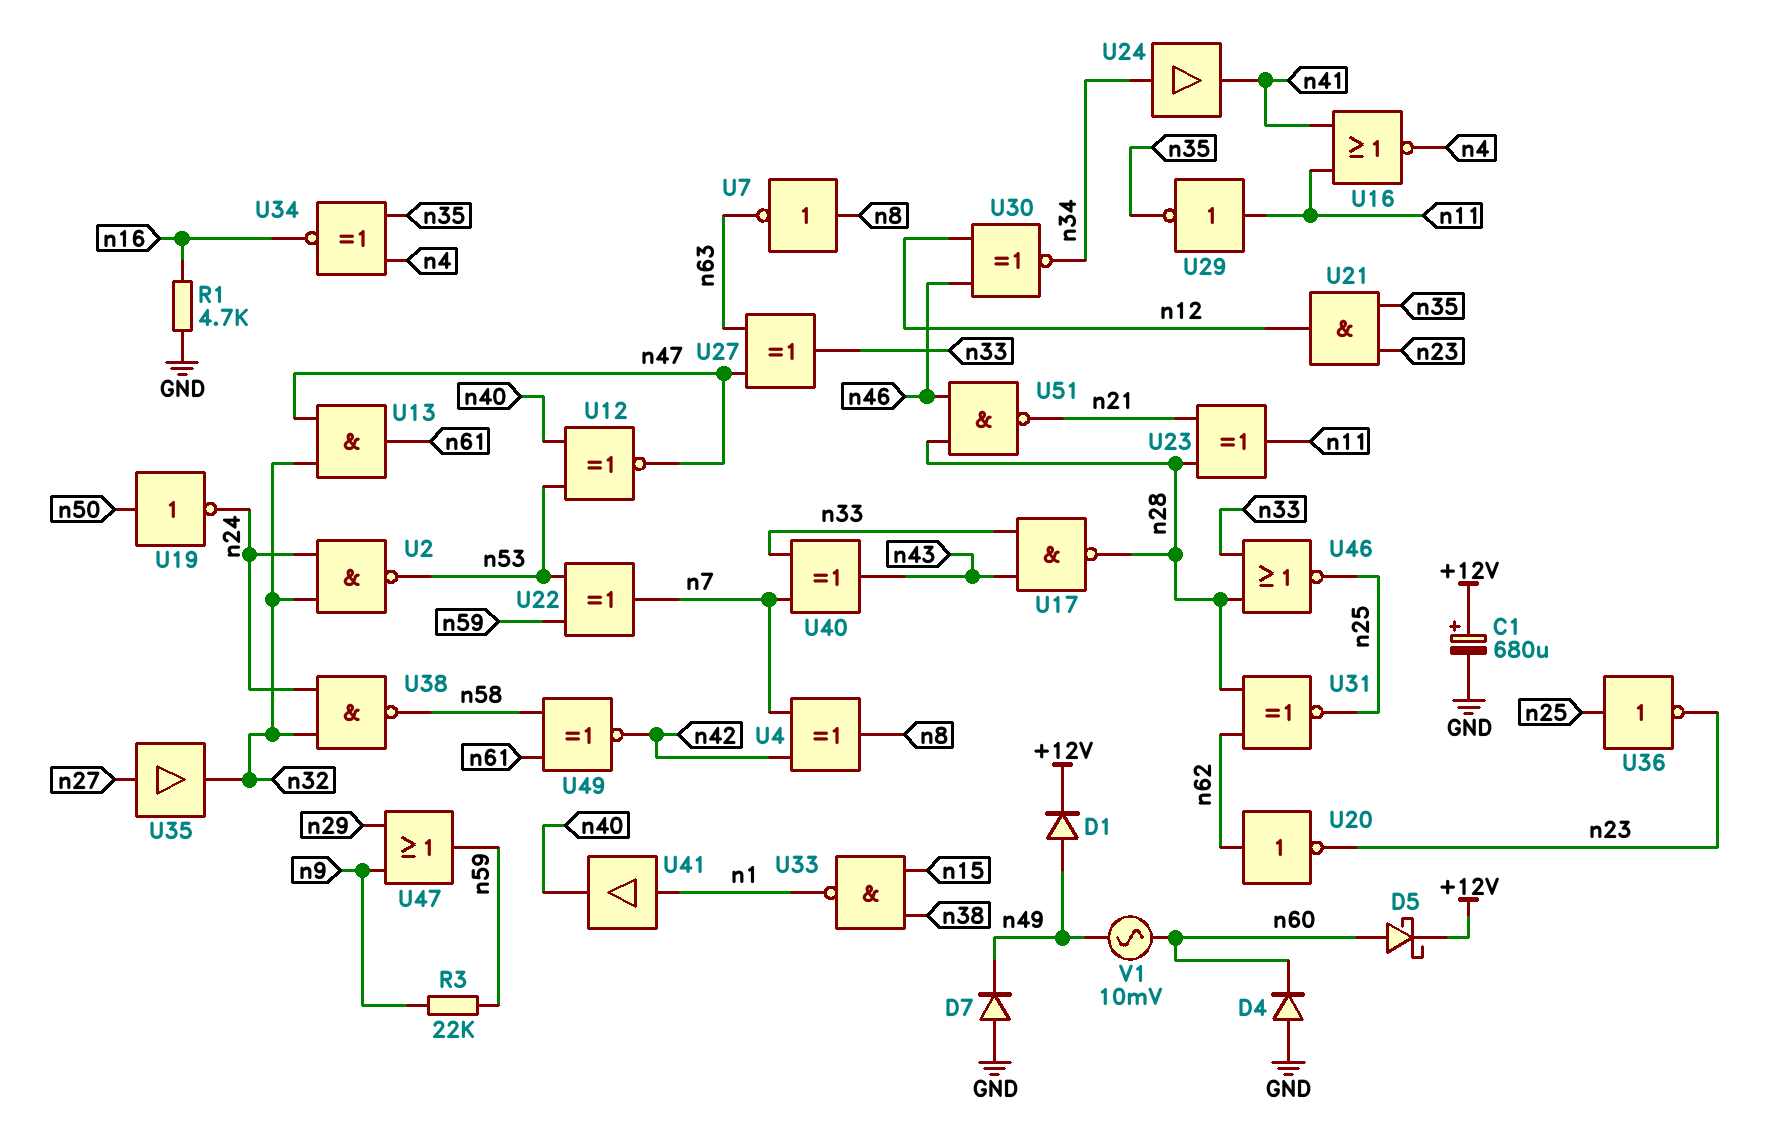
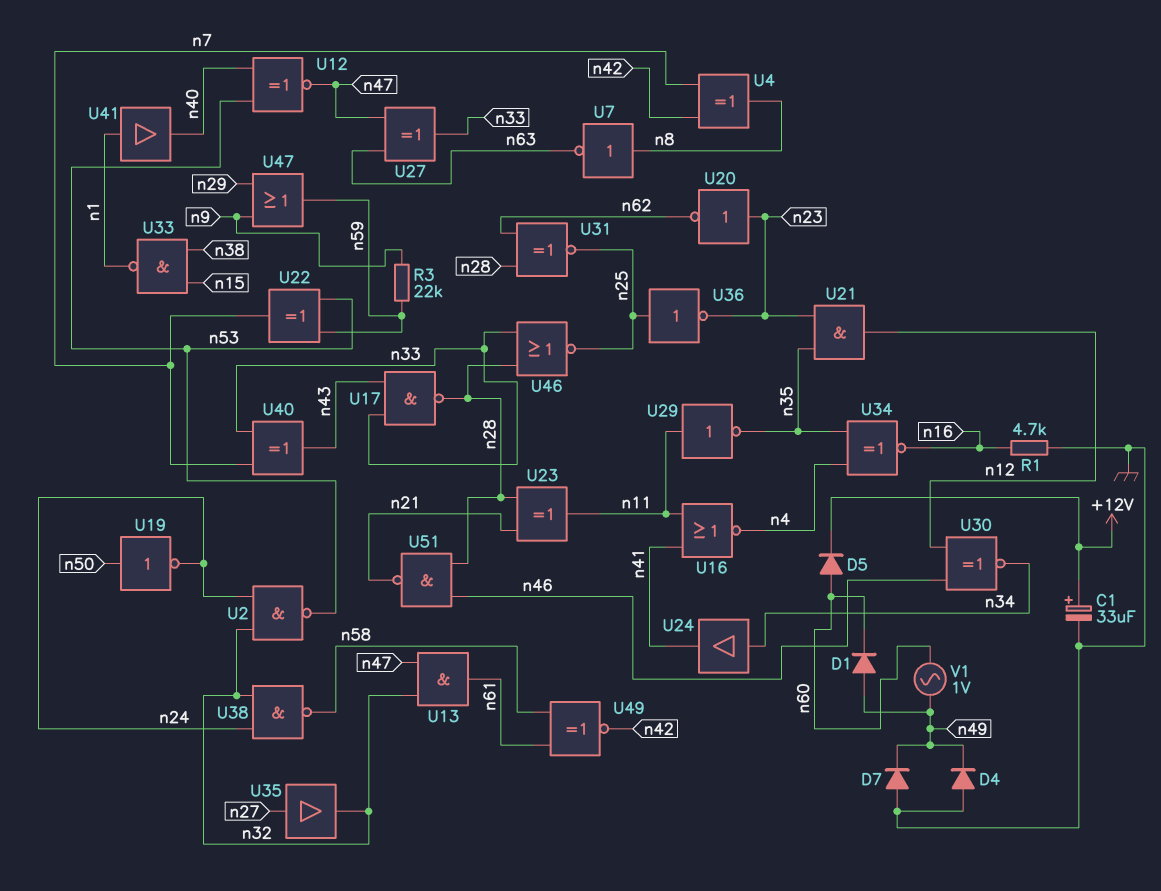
C1: 680uF (plus +12V, minus GND) -> 33uF (plus +12V, minus GND)
D1: diode (A n49, K +12V) -> diode (A n49, K n60)
D4: diode (A GND, K n60) -> diode (A GND, K n49)
D5: schottky (A n60, K +12V) -> diode (A n60, K +12V)
U20: NOT (in n62, out n23) -> NOT (in n23, out n62)
V1: AC 10mV (n49, n60) -> AC 1V (n49, n60)

